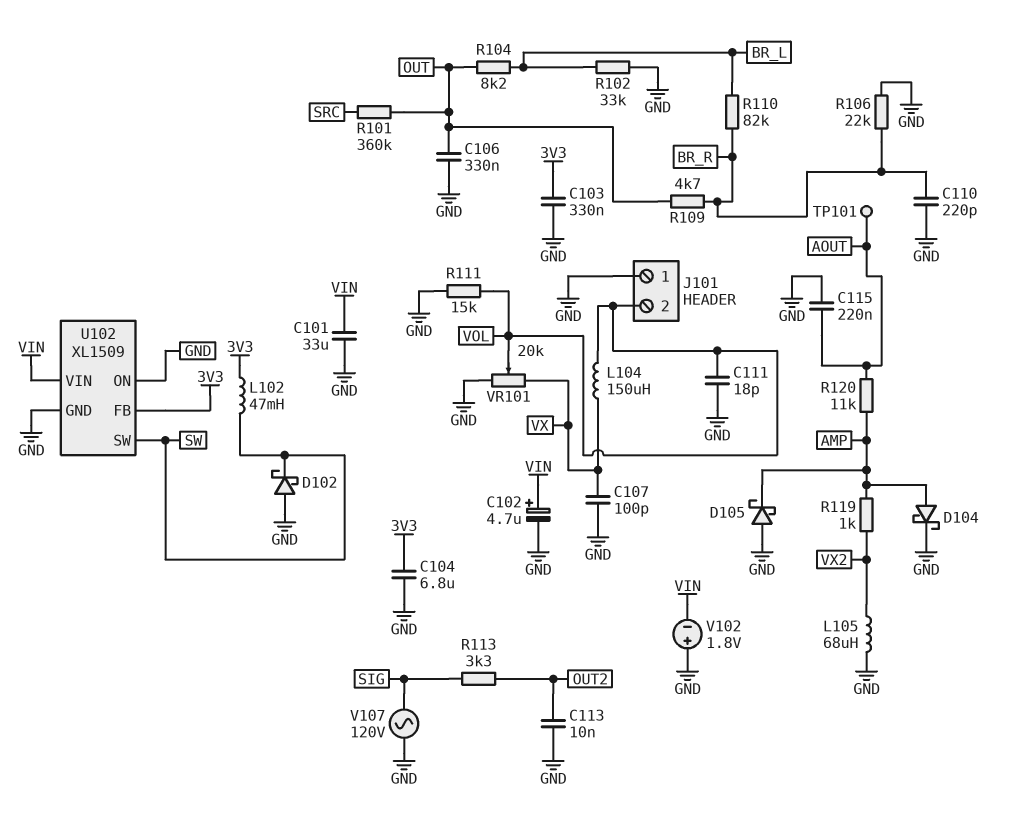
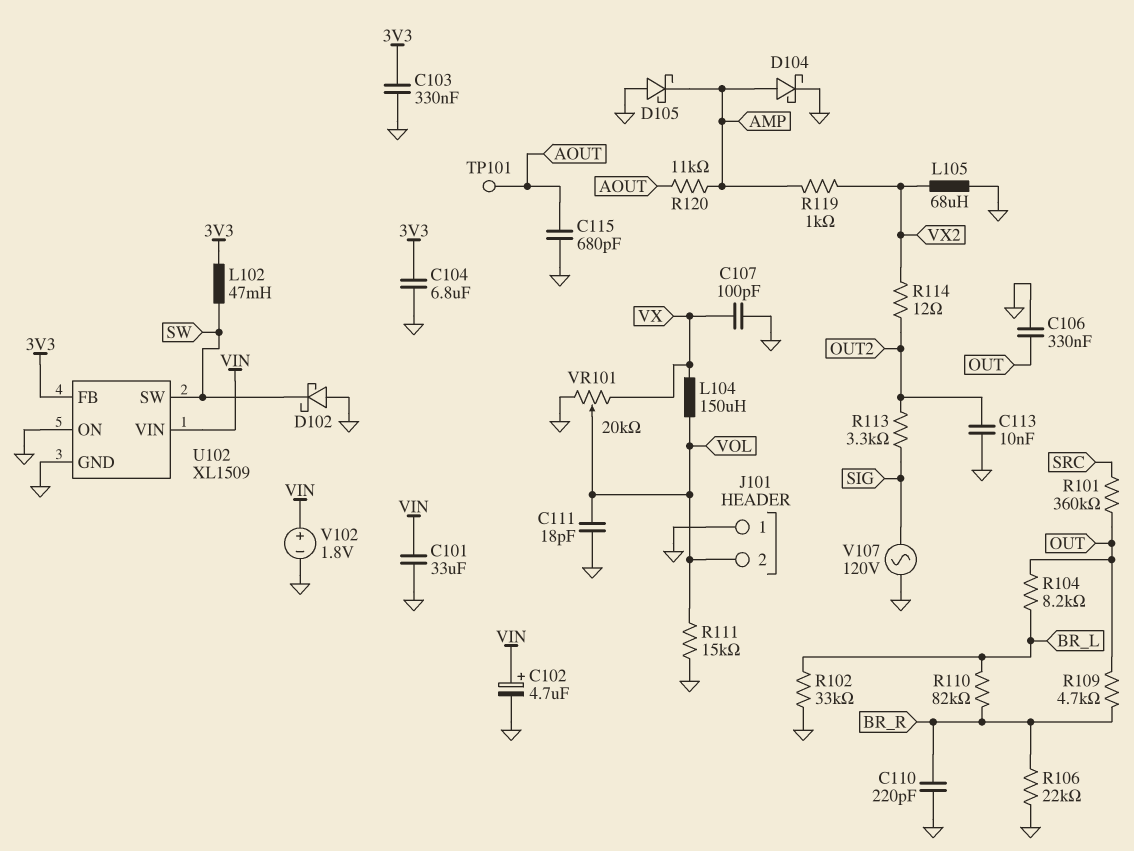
C115: 220nF (AOUT, GND) -> 680pF (AOUT, GND)
R114: none -> 12 (OUT2, VX2)
V102: 1.8V (plus GND, minus VIN) -> 1.8V (plus VIN, minus GND)

